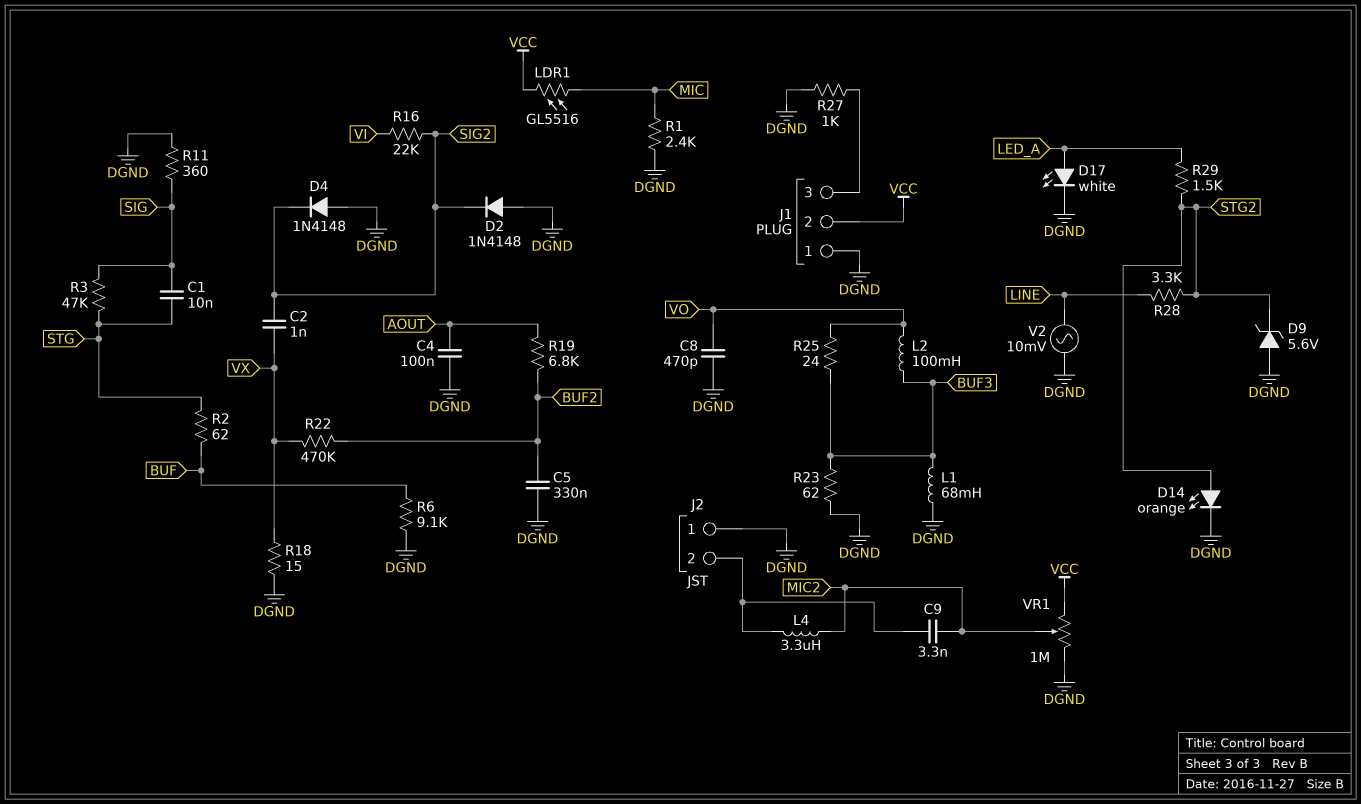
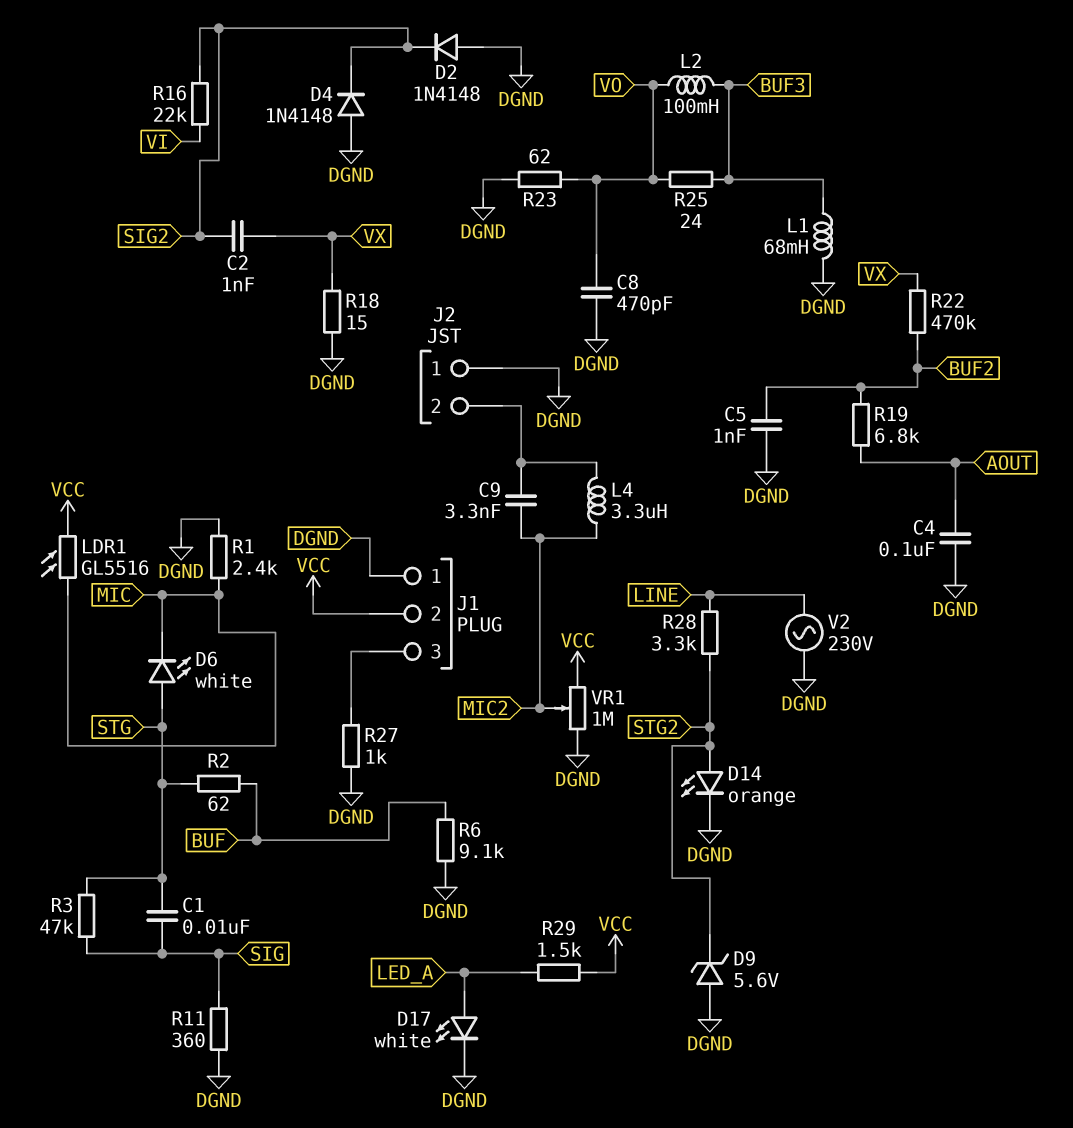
C5: 330nF (BUF2, DGND) -> 1nF (BUF2, DGND)
D6: none -> LED white (A STG, K MIC)
R23: 62 (BUF3, DGND) -> 62 (DGND, VO)
R29: 1.5k (LED_A, STG2) -> 1.5k (LED_A, VCC)
V2: AC 10mV (DGND, LINE) -> AC 230V (DGND, LINE)

